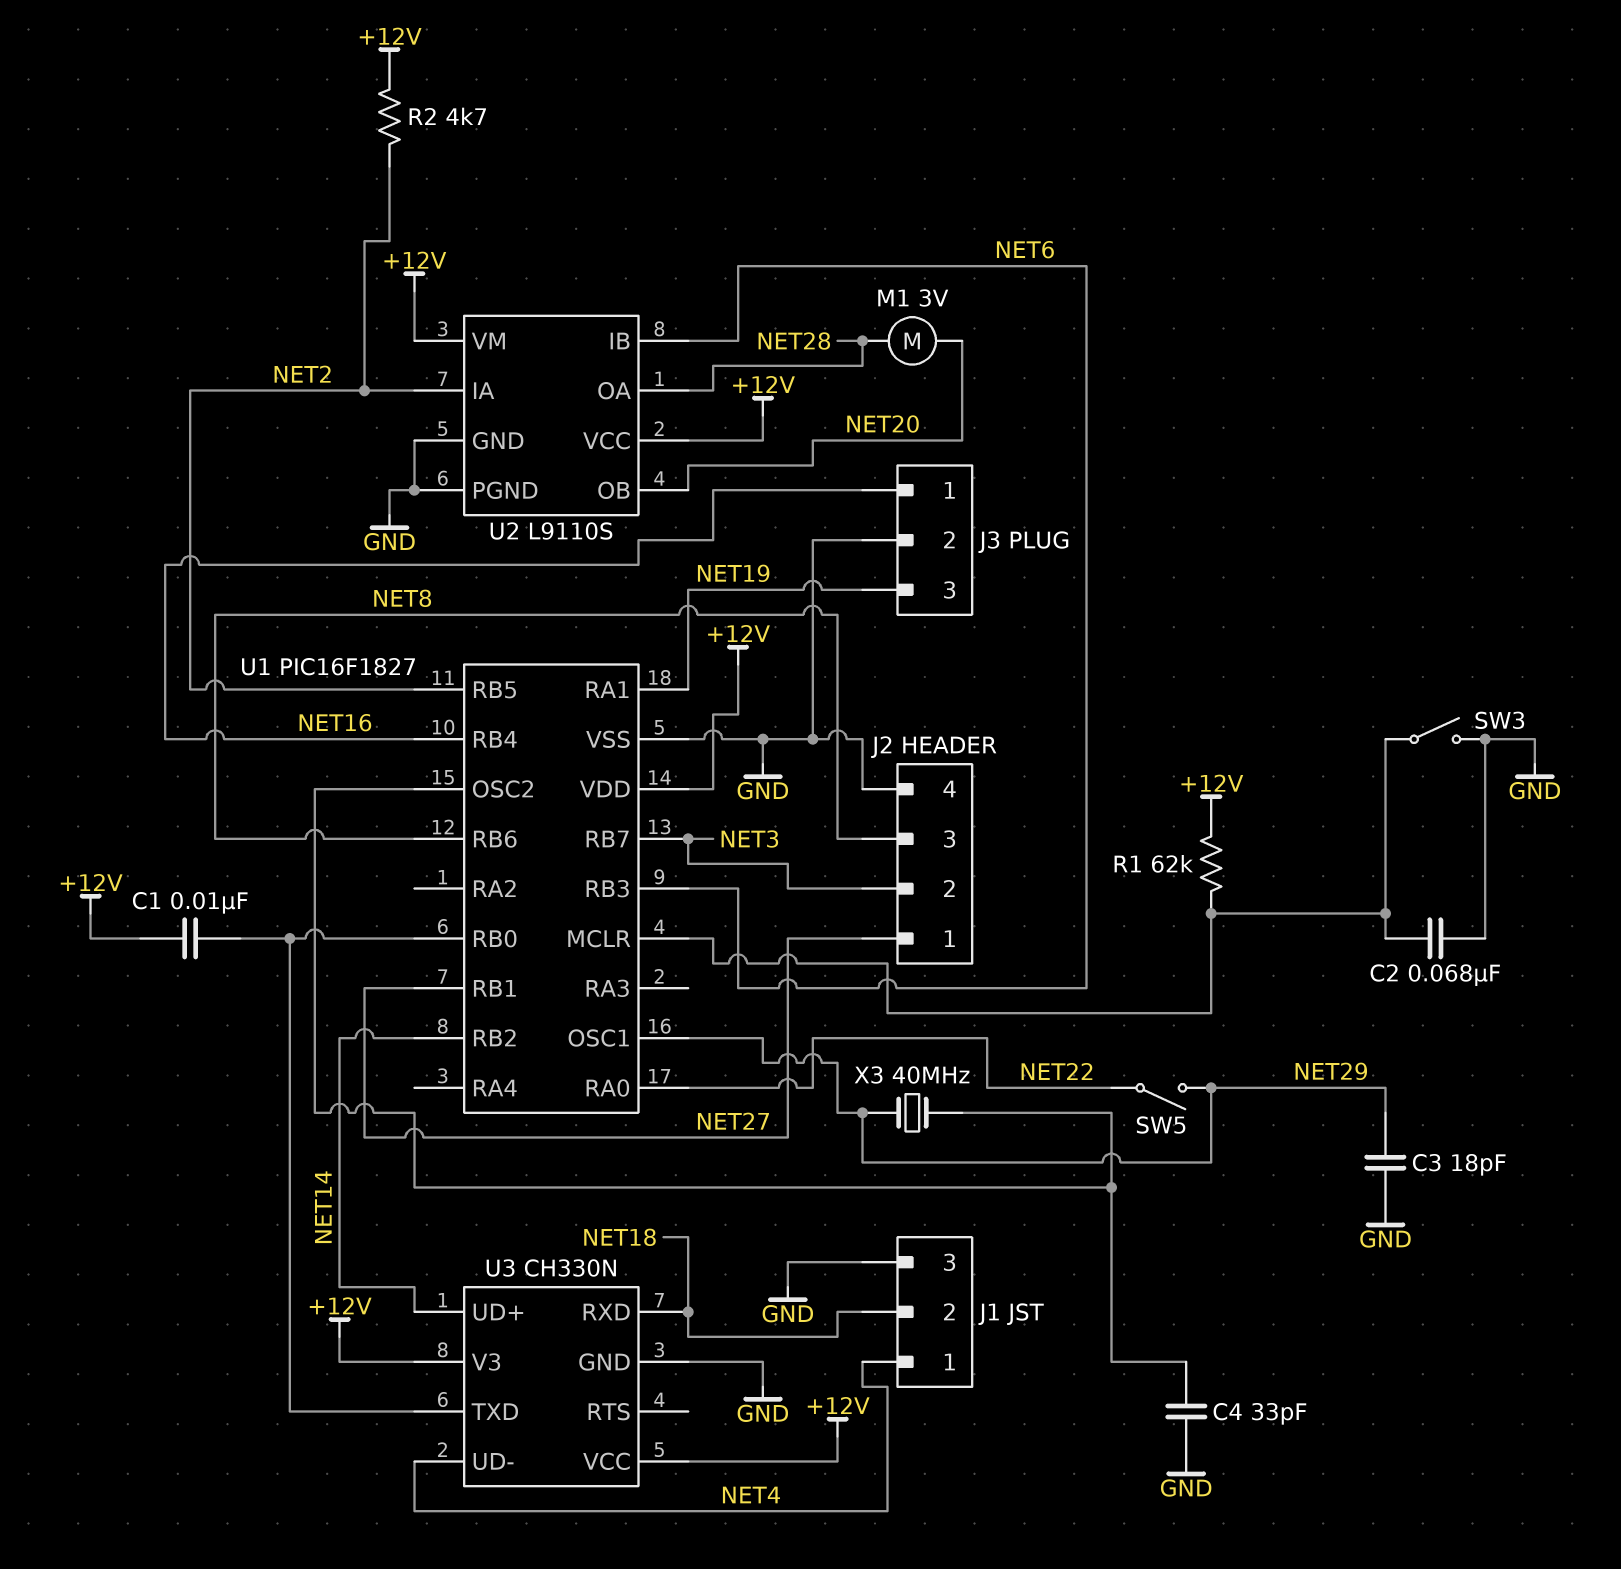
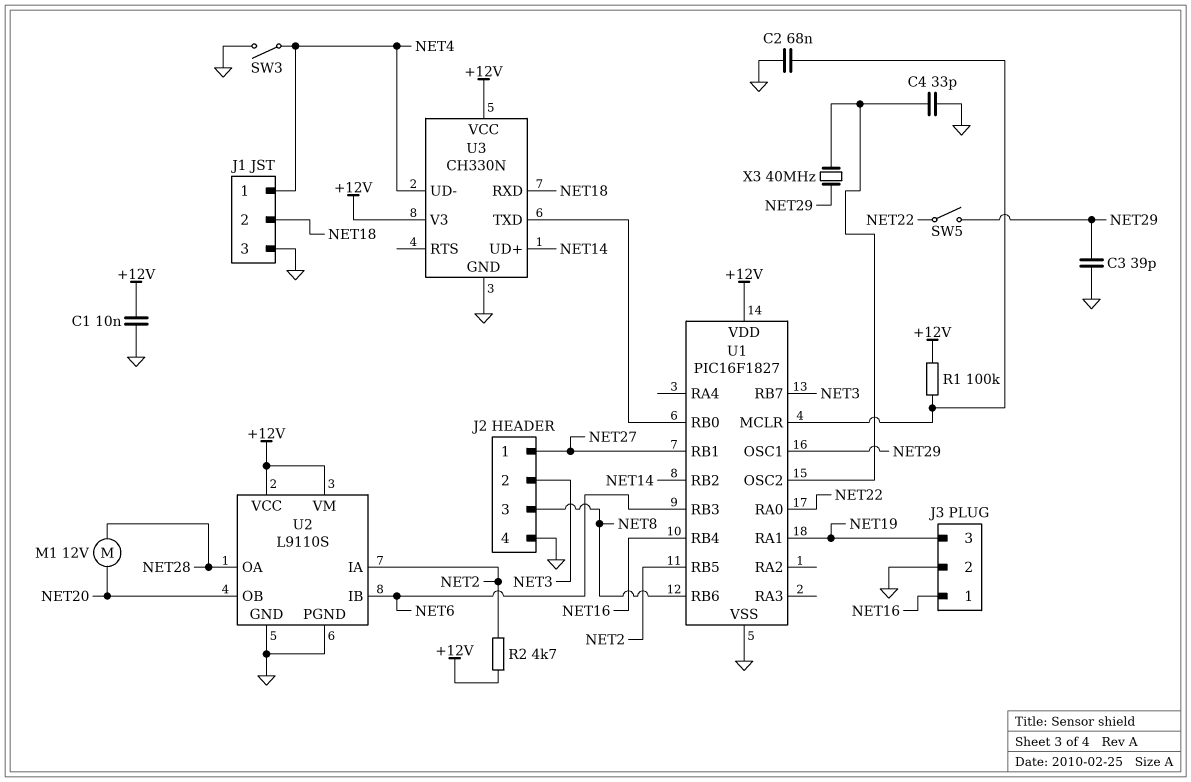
C1: 10nF (+12V, U1/RB0) -> 10nF (+12V, GND)
C3: 18pF (GND, NET29) -> 39pF (GND, NET29)
M1: motor 3V (NET20, NET28) -> motor 12V (NET20, NET28)
R1: 62k (+12V, U1/MCLR) -> 100k (+12V, U1/MCLR)
SW3: switch (GND, U1/MCLR) -> switch (GND, NET4)

